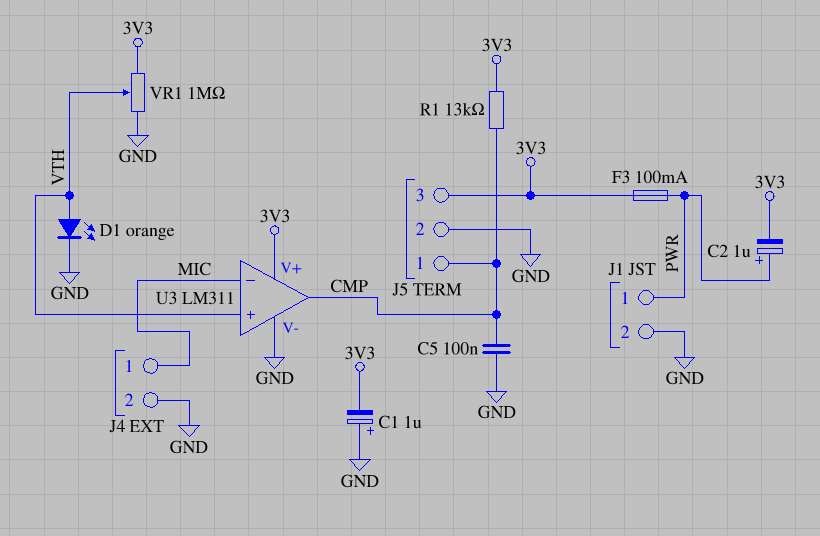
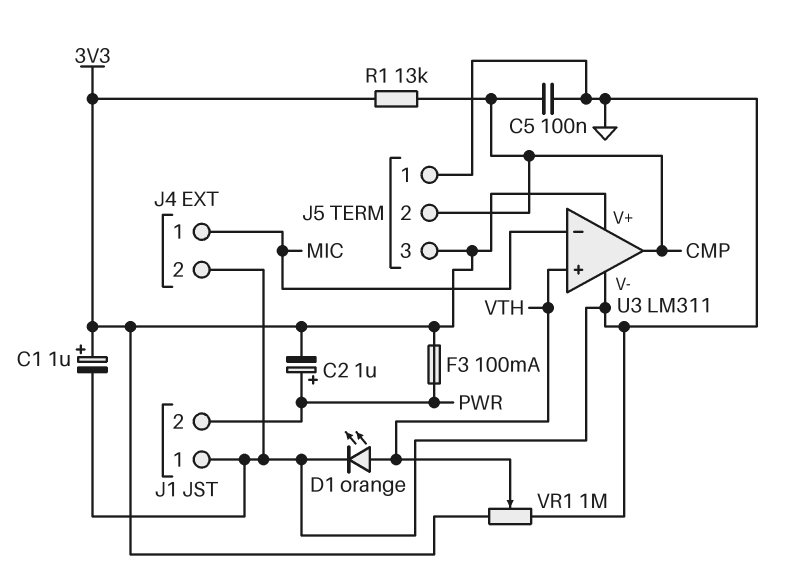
C1: 1uF (plus GND, minus 3V3) -> 1uF (plus 3V3, minus GND)
J1 pin 1: PWR -> GND
J1 pin 2: GND -> PWR
J5 pin 1: CMP -> GND
J5 pin 2: GND -> CMP

